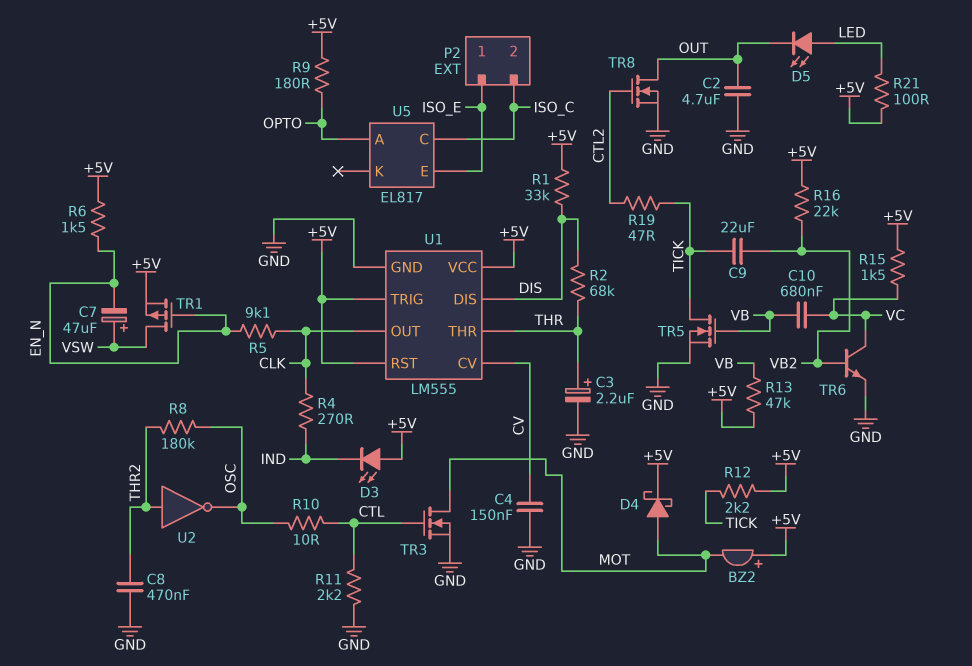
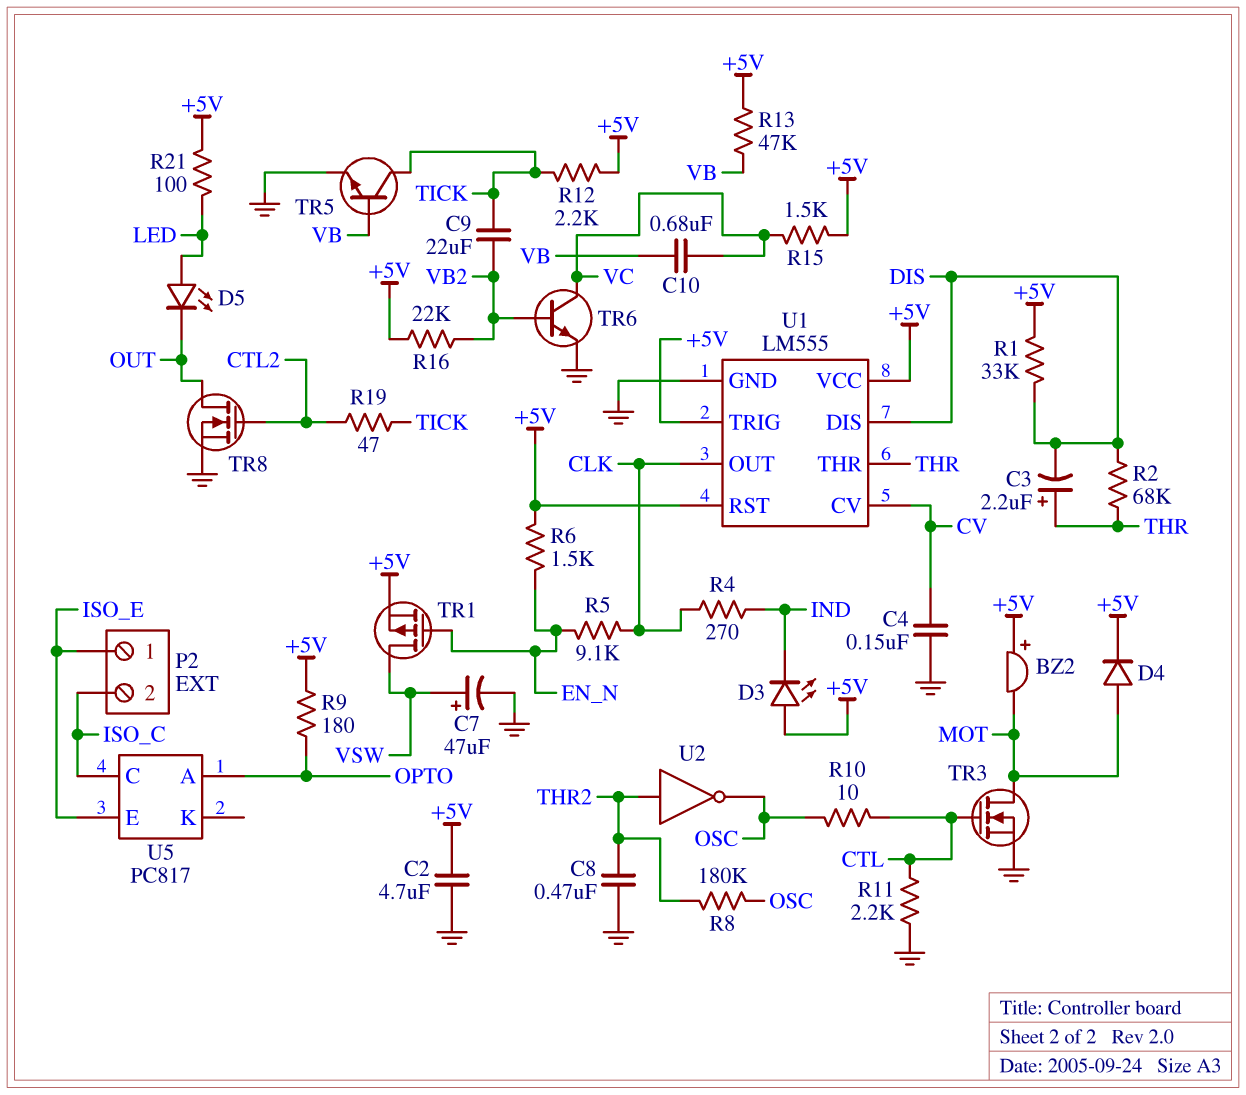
C2: 4.7uF (GND, OUT) -> 4.7uF (+5V, GND)
C3: 2.2uF (plus THR, minus GND) -> 2.2uF (plus THR, minus DIS)
C7: 47uF (plus VSW, minus EN_N) -> 47uF (plus VSW, minus GND)
D4: schottky (A MOT, K +5V) -> diode (A MOT, K +5V)
TR5: NMOS (G VB, D TICK, S GND) -> NPN (B VB, C TICK, E GND)
U5: EL817 -> PC817

